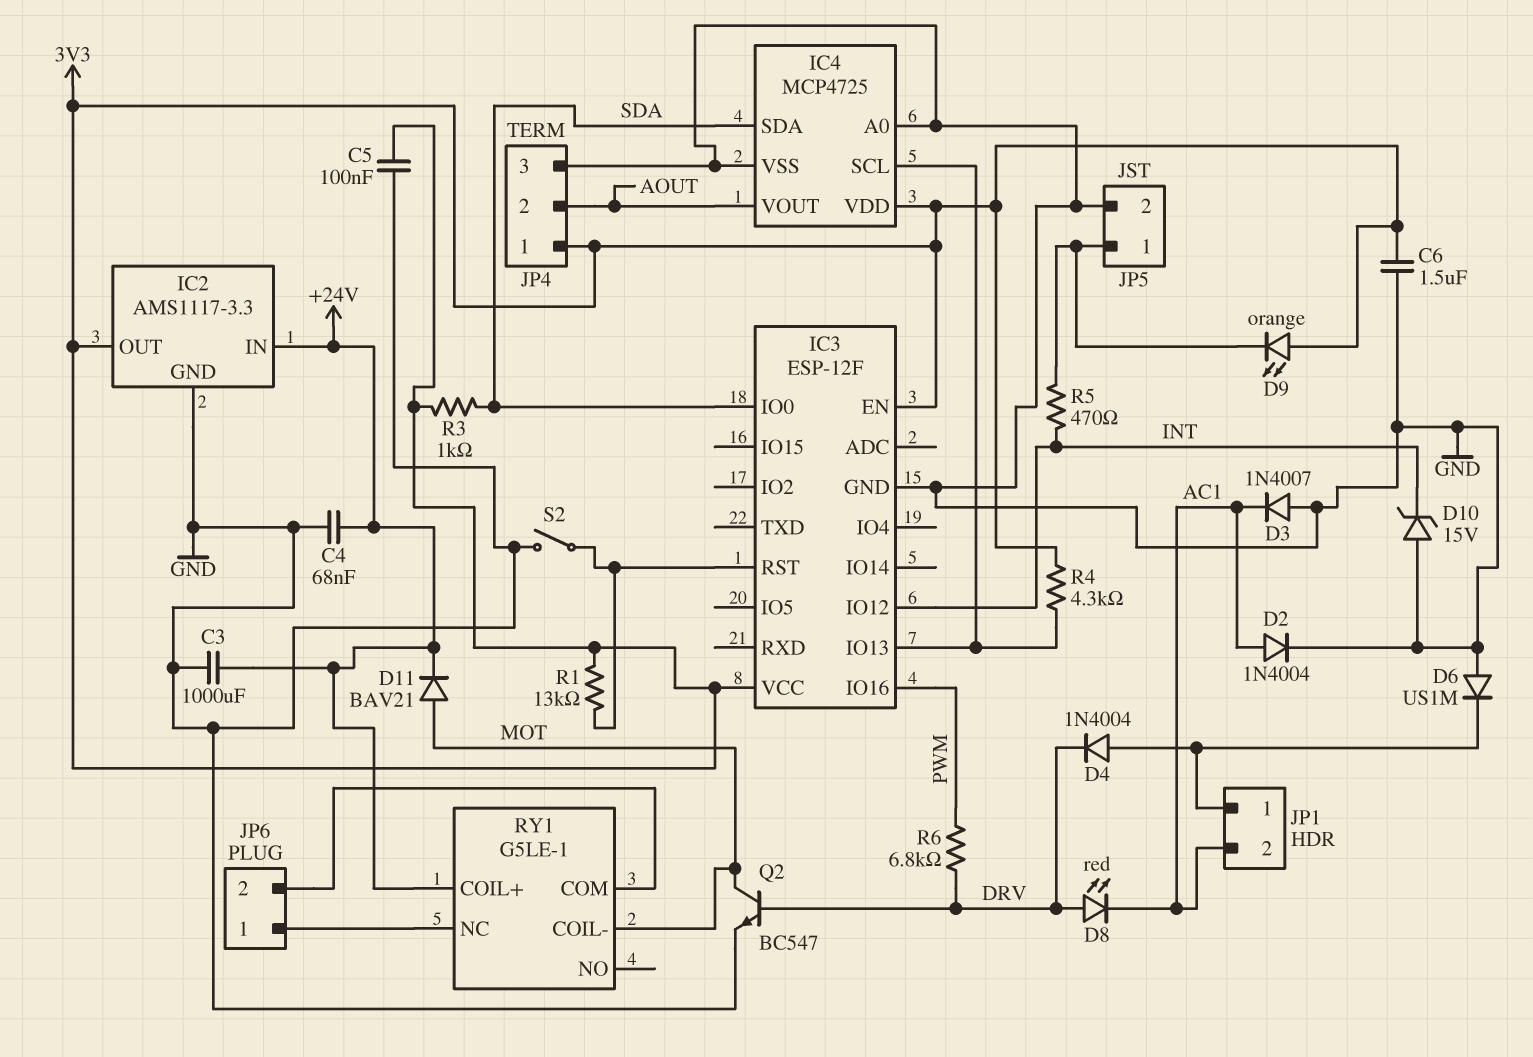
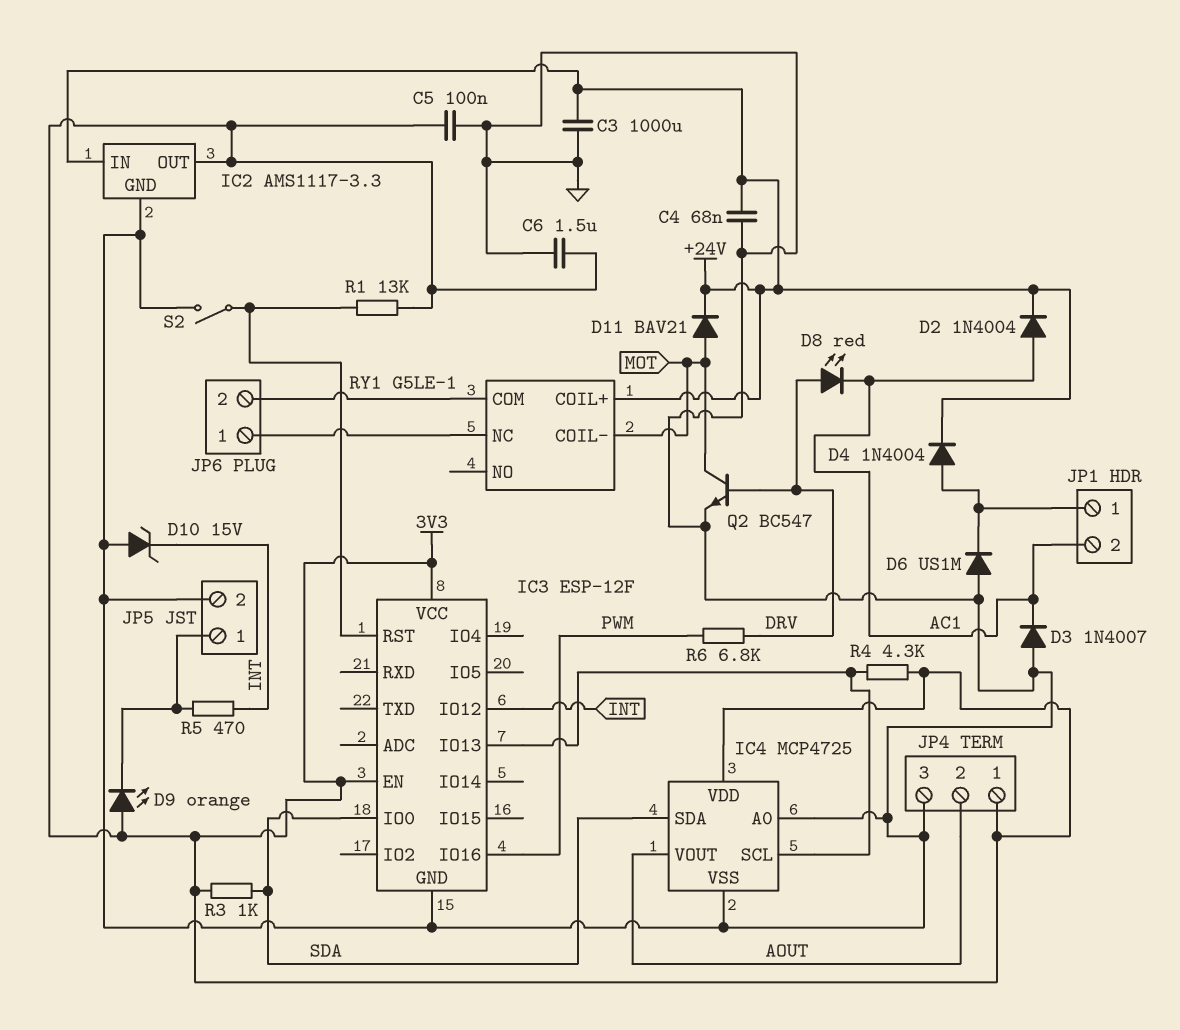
D2: diode 1N4004 (A AC1, K GND) -> diode 1N4004 (A AC1, K +24V)
D4: diode 1N4004 (A JP1/1, K DRV) -> diode 1N4004 (A JP1/1, K +24V)

